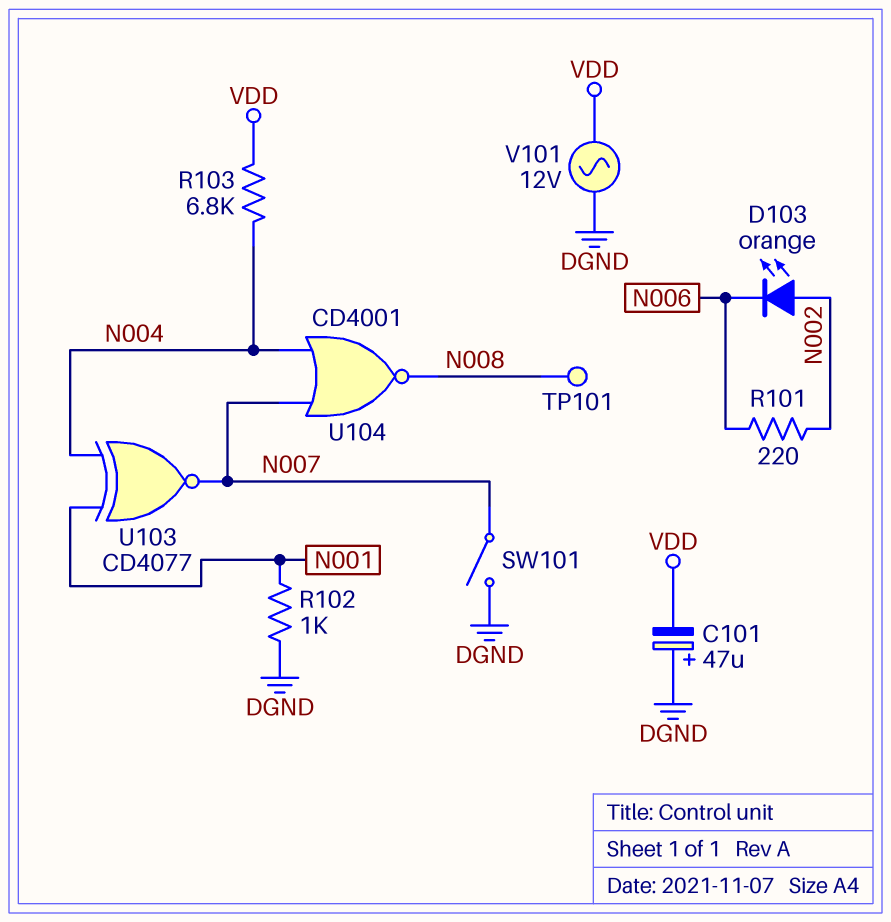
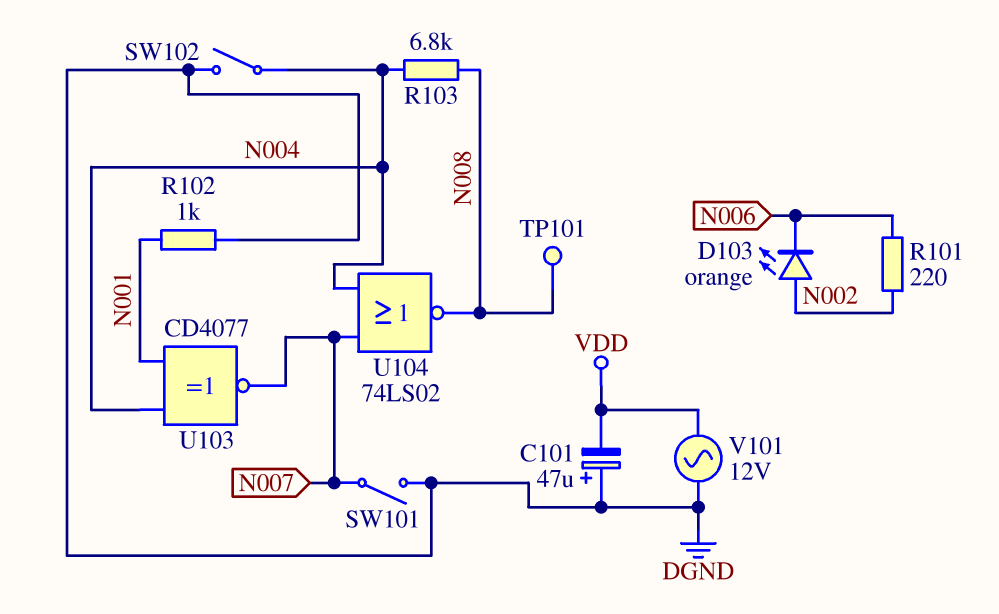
R103: 6.8k (N004, VDD) -> 6.8k (N004, N008)
SW102: none -> switch (DGND, N004)
U104: NOR CD4001 (in N004, in N007, out N008) -> NOR 74LS02 (in N004, in N007, out N008)

